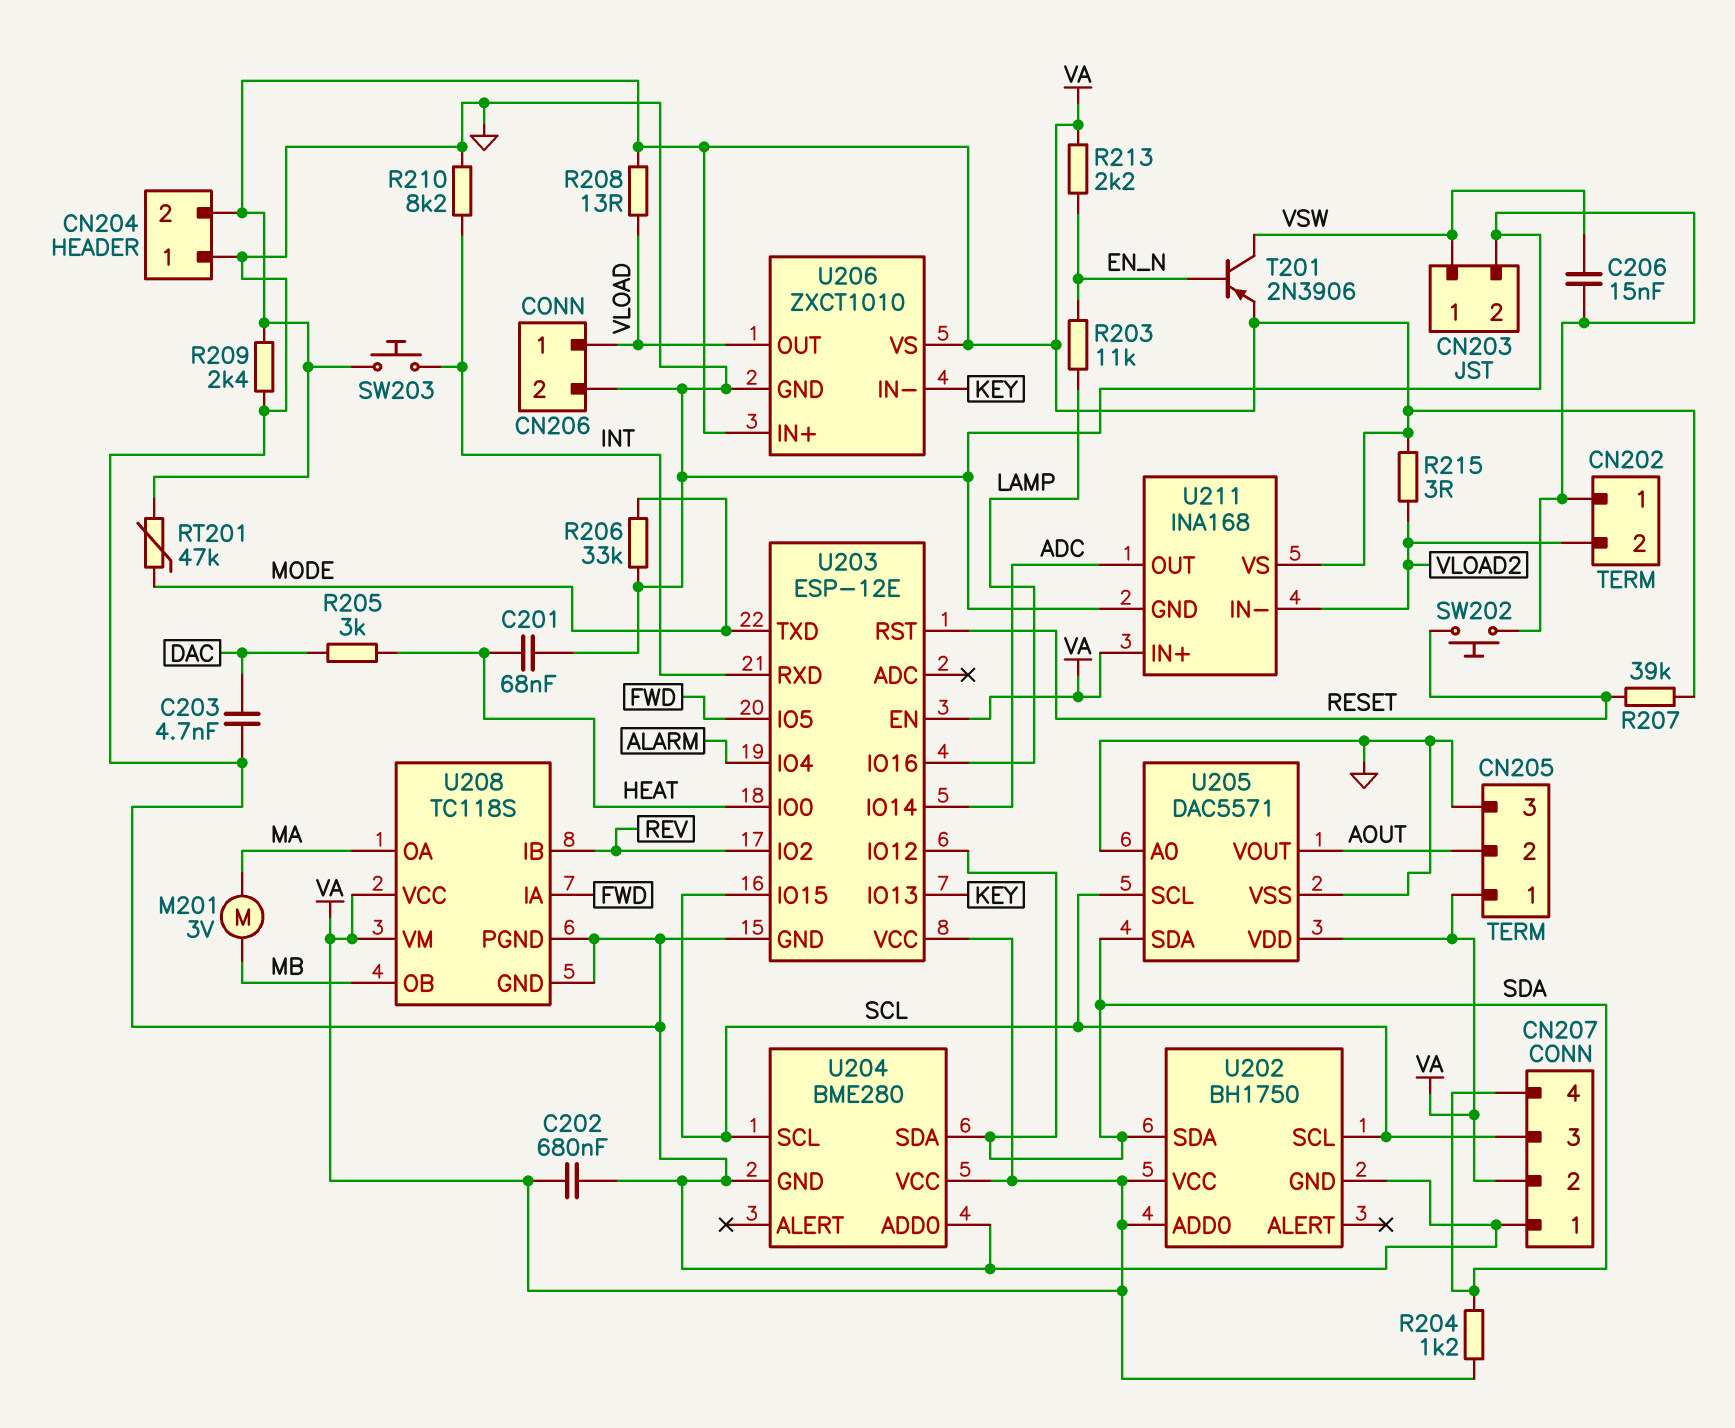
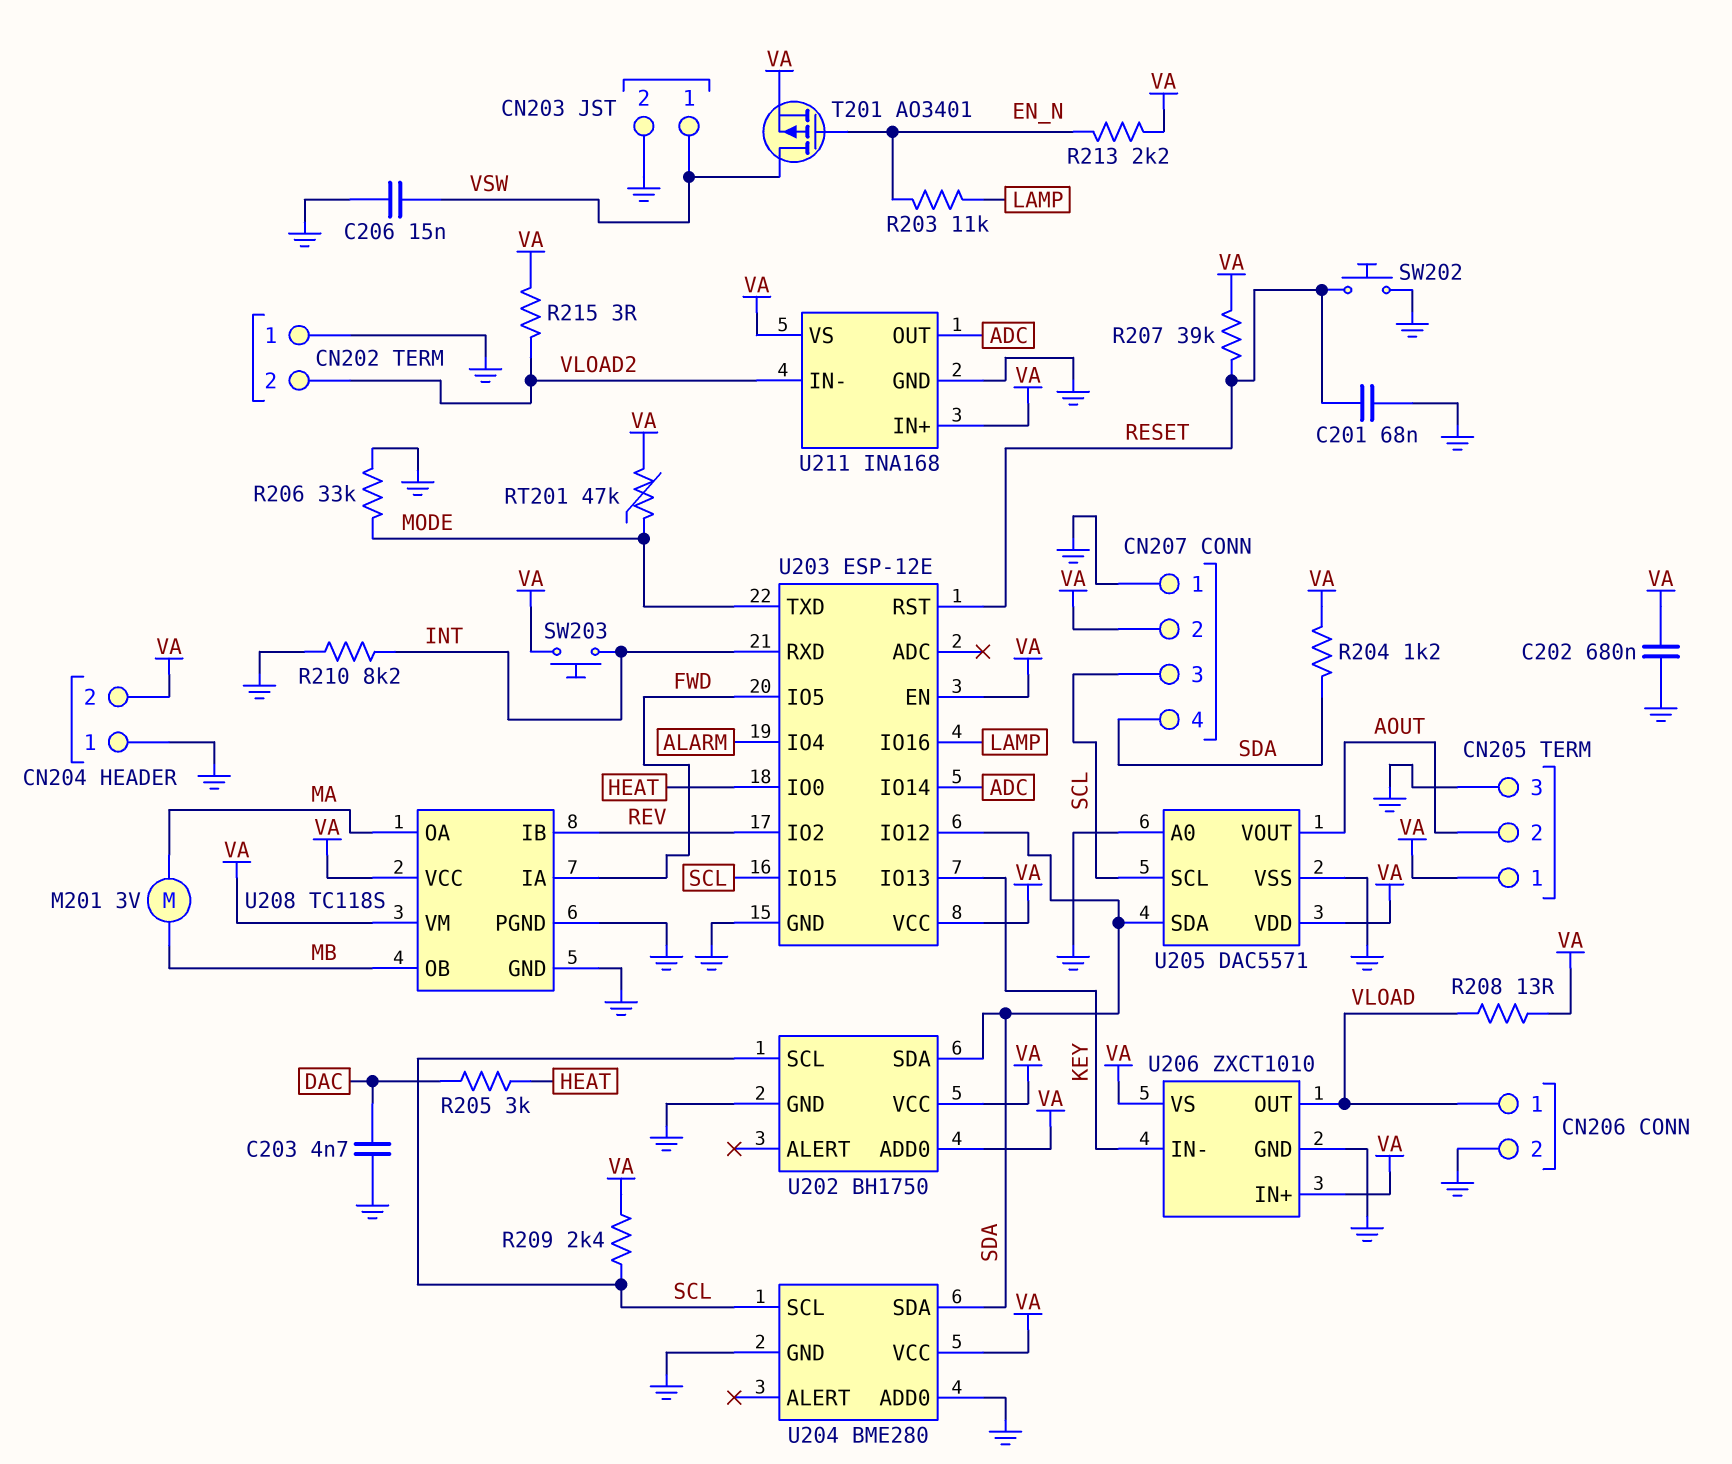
C201: 68nF (GND, HEAT) -> 68nF (GND, RESET)
R209: 2.4k (GND, VA) -> 2.4k (SCL, VA)
T201: PNP 2N3906 (B EN_N, C VSW, E VA) -> PMOS AO3401 (G EN_N, D VSW, S VA)

